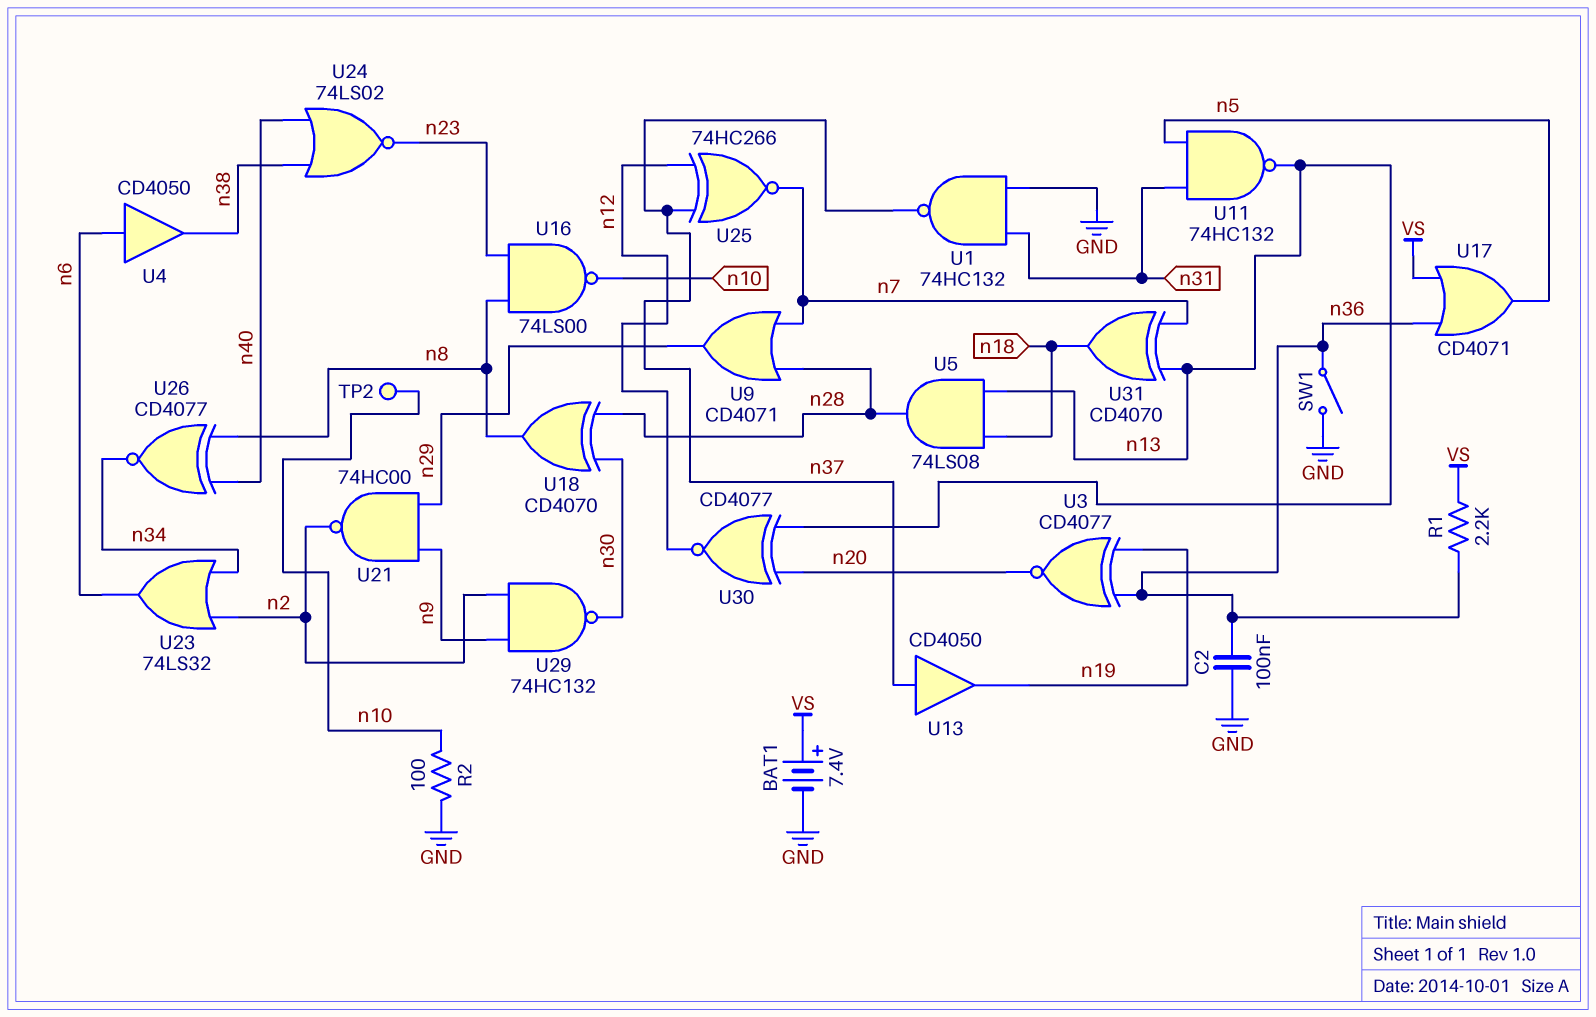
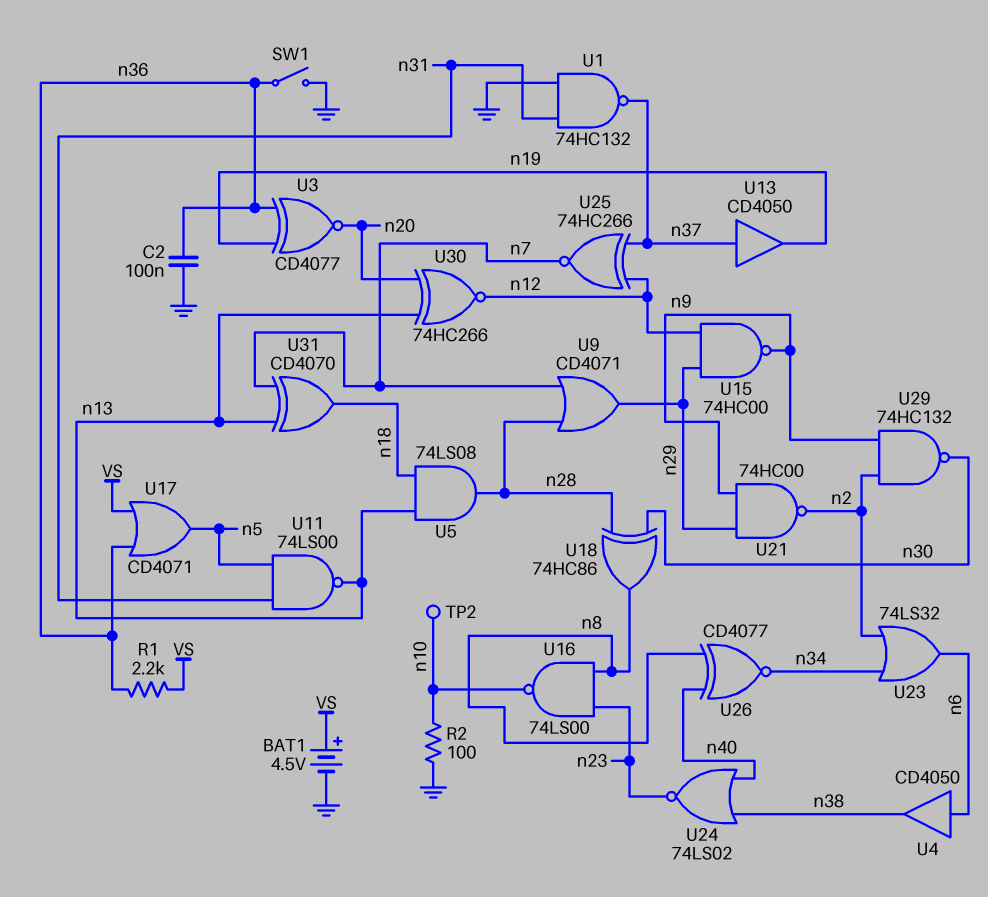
BAT1: 7.4V (plus VS, minus GND) -> 4.5V (plus VS, minus GND)
U11: NAND 74HC132 (in n5, in n31, out n13) -> NAND 74LS00 (in n5, in n31, out n13)
U15: none -> NAND 74HC00 (in n12, in n29, out n9)
U18: XOR CD4070 (in n28, in n30, out n8) -> XOR 74HC86 (in n28, in n30, out n8)
U30: XNOR CD4077 (in n13, in n20, out n12) -> XNOR 74HC266 (in n13, in n20, out n12)

